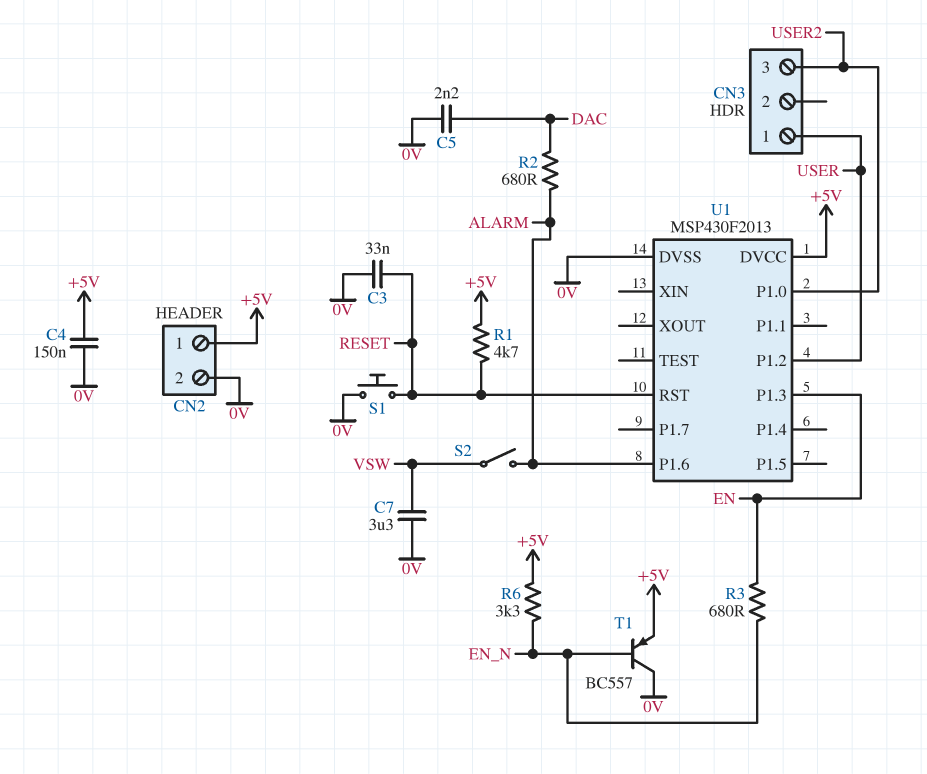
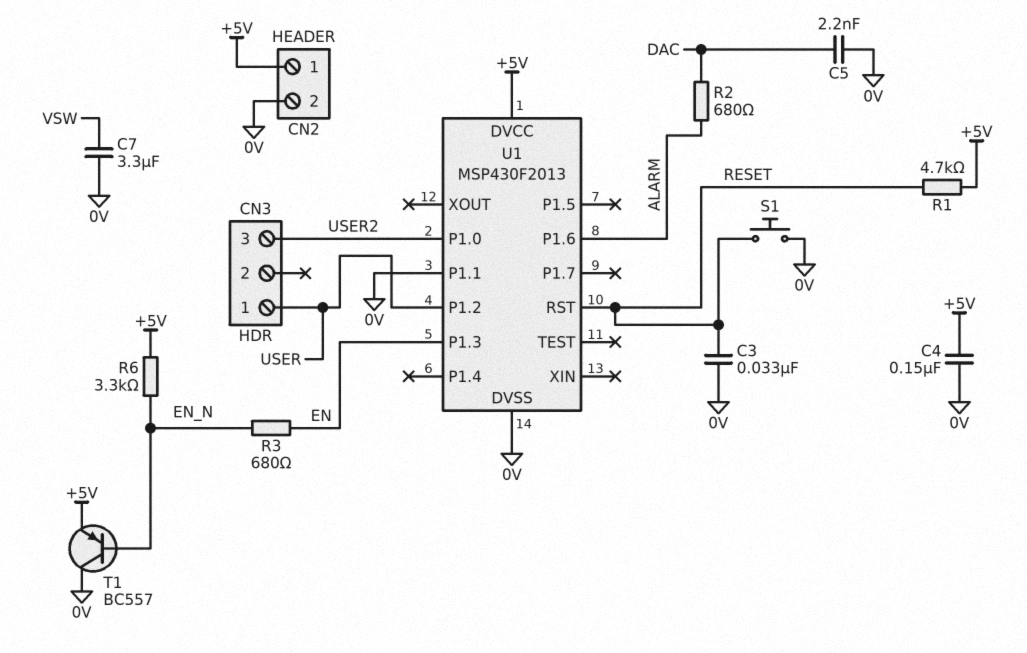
S2: switch (ALARM, VSW) -> none
U1 pin P1.1: none -> 0V

